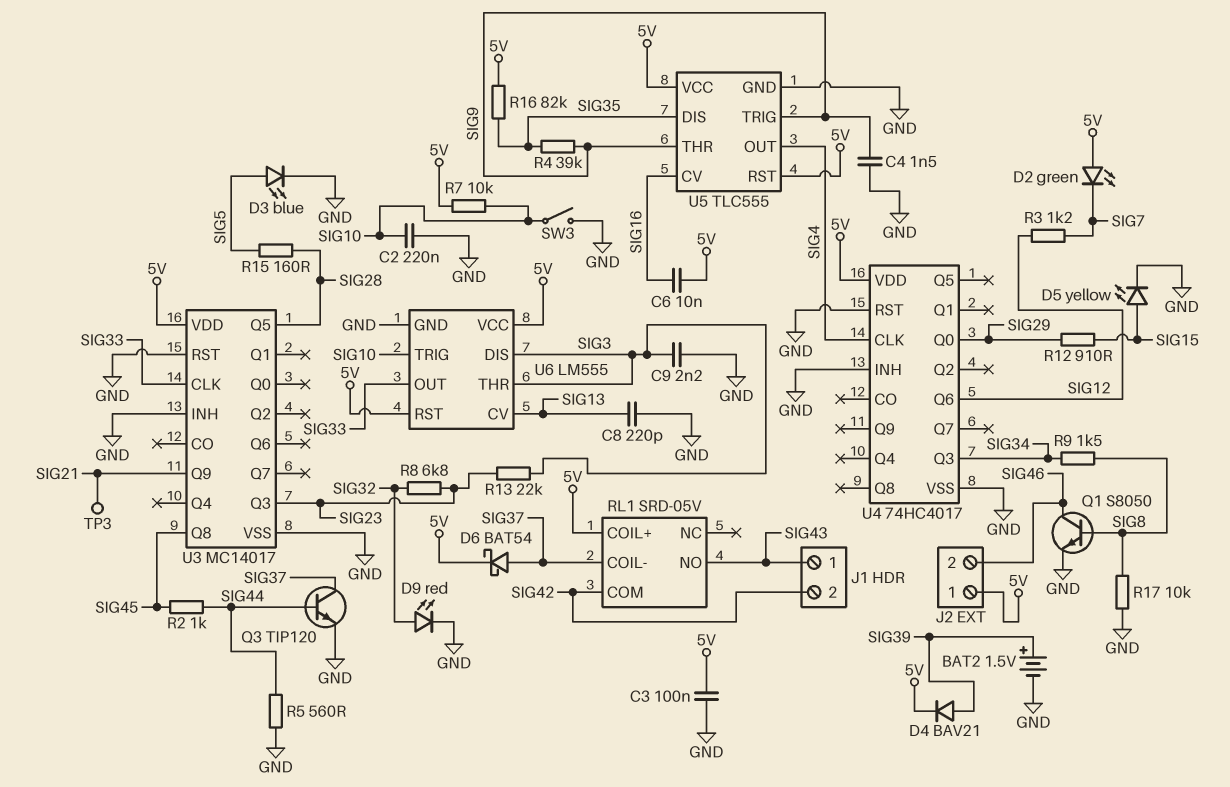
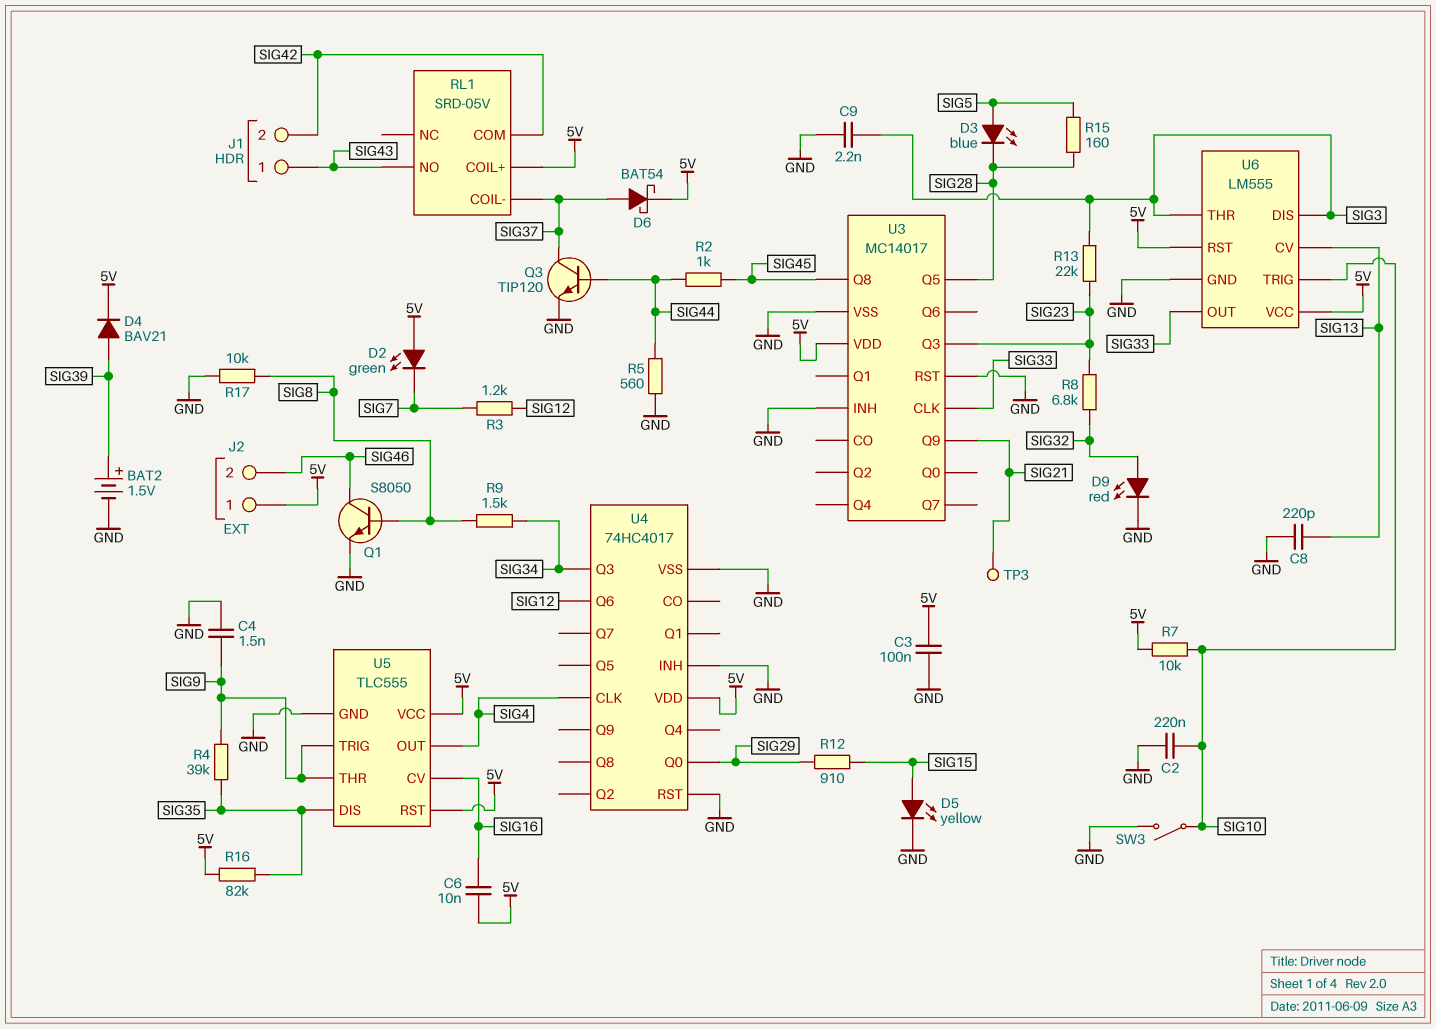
D3: LED blue (A SIG5, K GND) -> LED blue (A SIG5, K SIG28)

